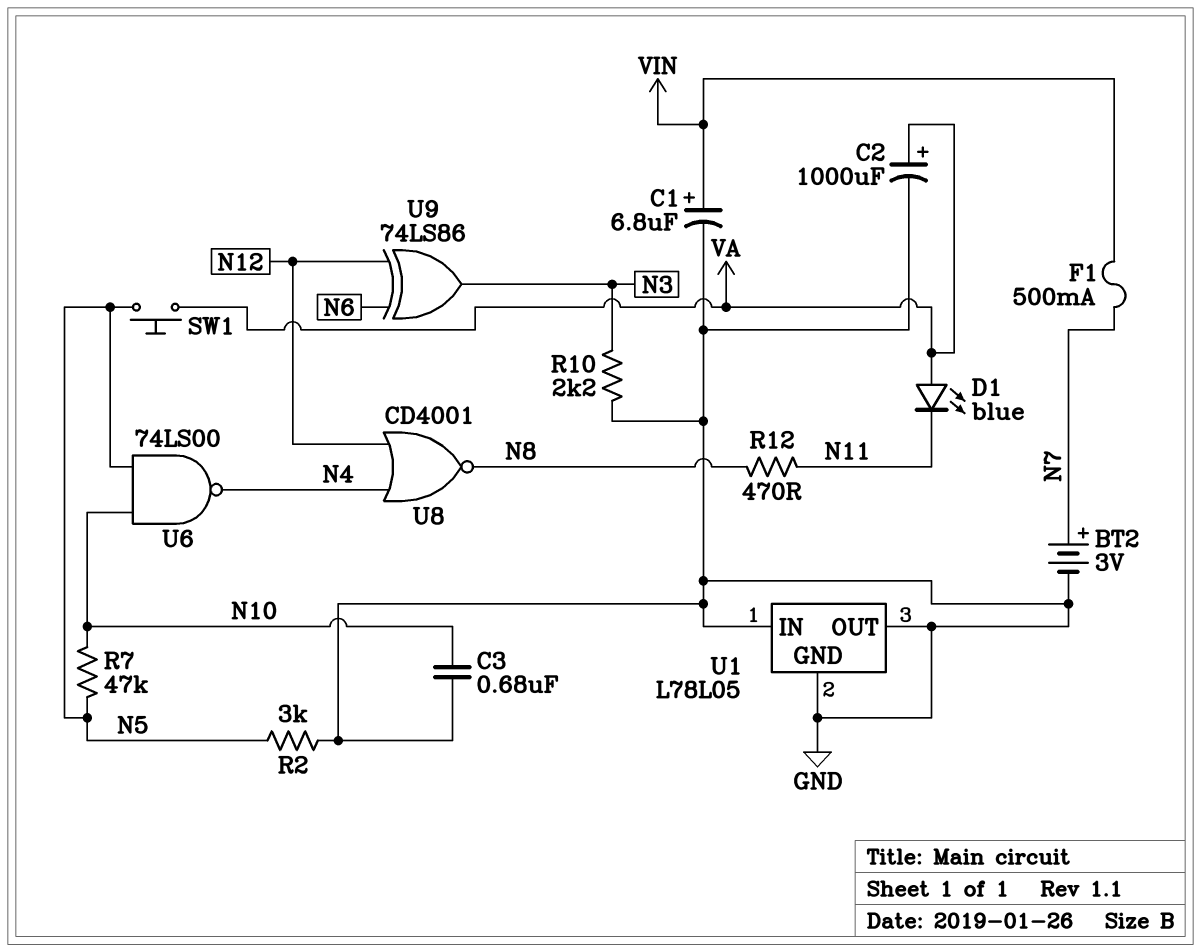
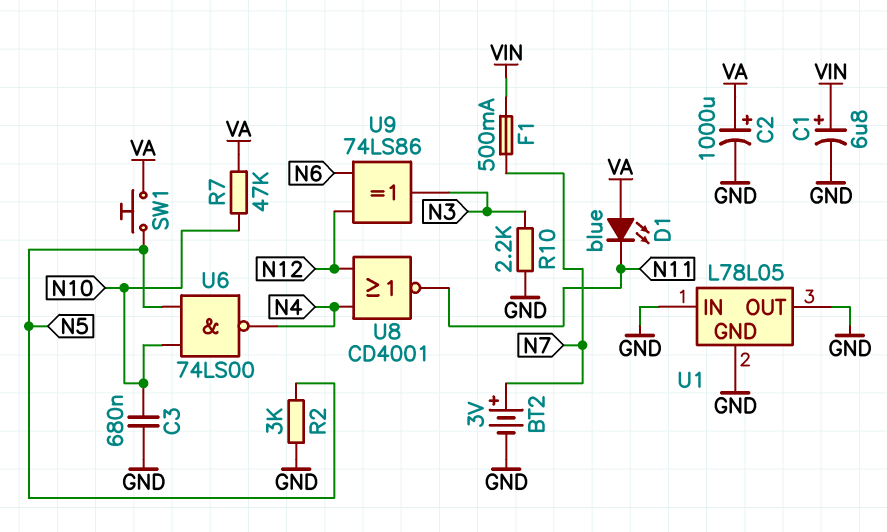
R7: 47k (N5, N10) -> 47k (N10, VA)
R12: 470 (N8, N11) -> none
U8: NOR CD4001 (in N4, in N12, out N8) -> NOR CD4001 (in N4, in N12, out N11)

